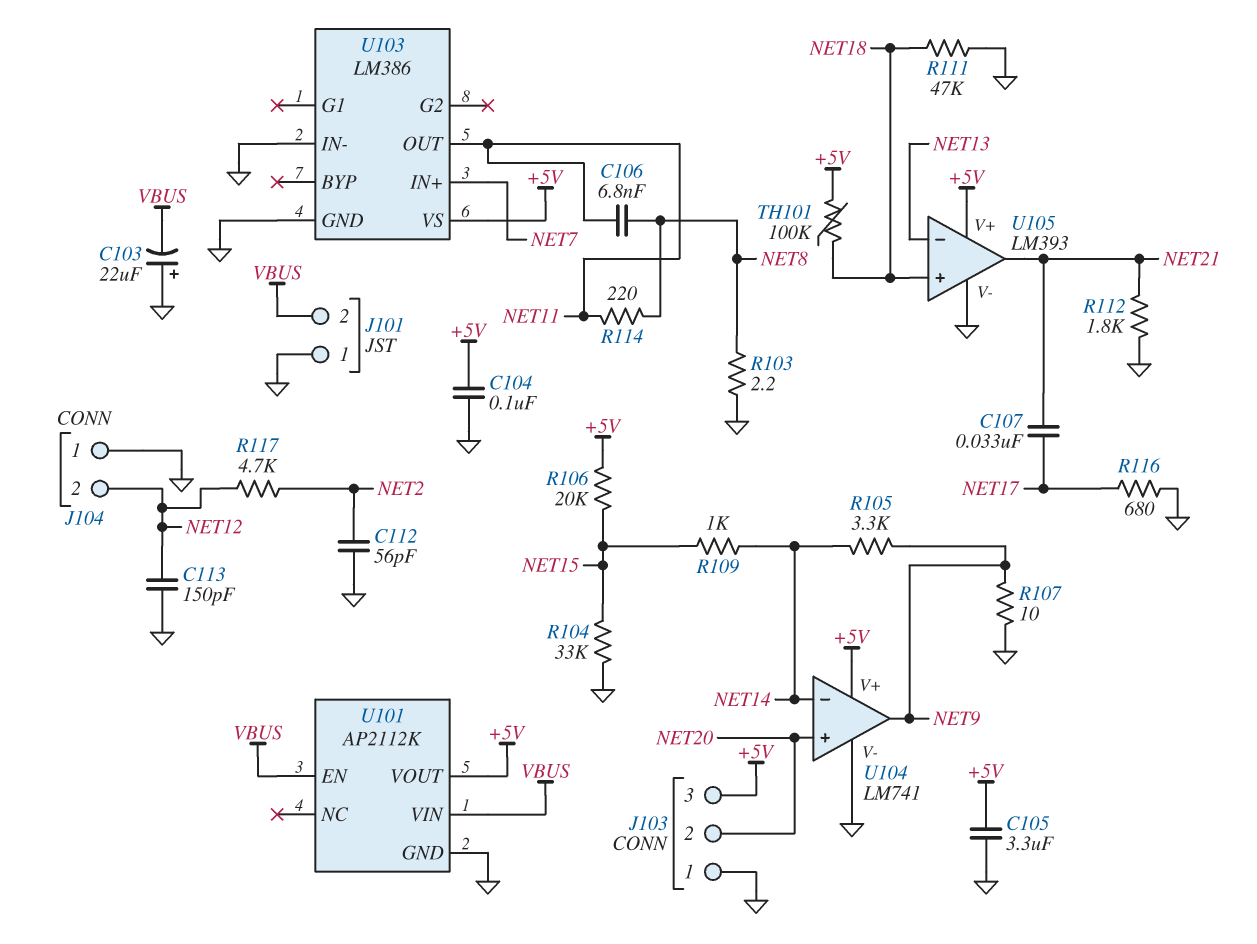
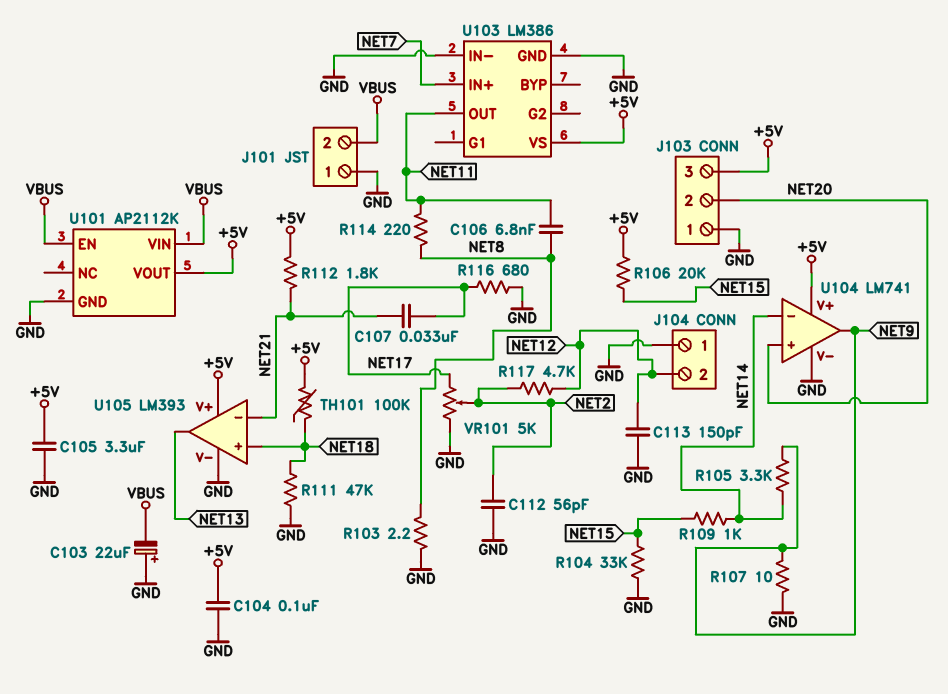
R112: 1.8k (GND, NET21) -> 1.8k (+5V, NET21)
U105 pin in-: NET13 -> NET21
U105 pin out: NET21 -> NET13
VR101: none -> 5k (GND, NET17, wiper NET2)

